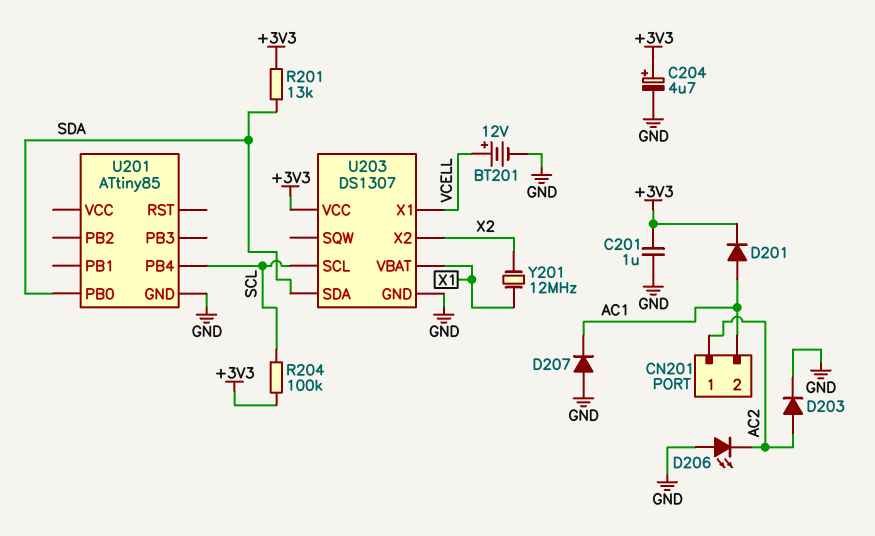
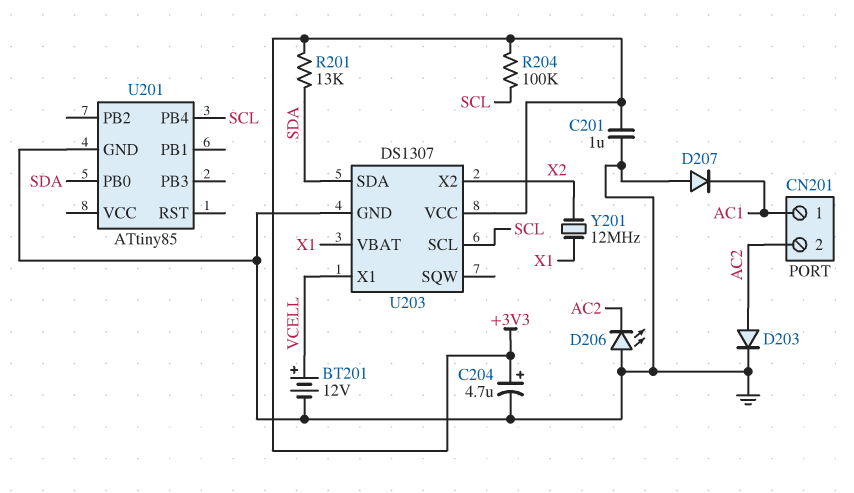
CN201 pin 1: AC2 -> AC1
CN201 pin 2: AC1 -> AC2
D201: diode (A AC1, K +3V3) -> none

